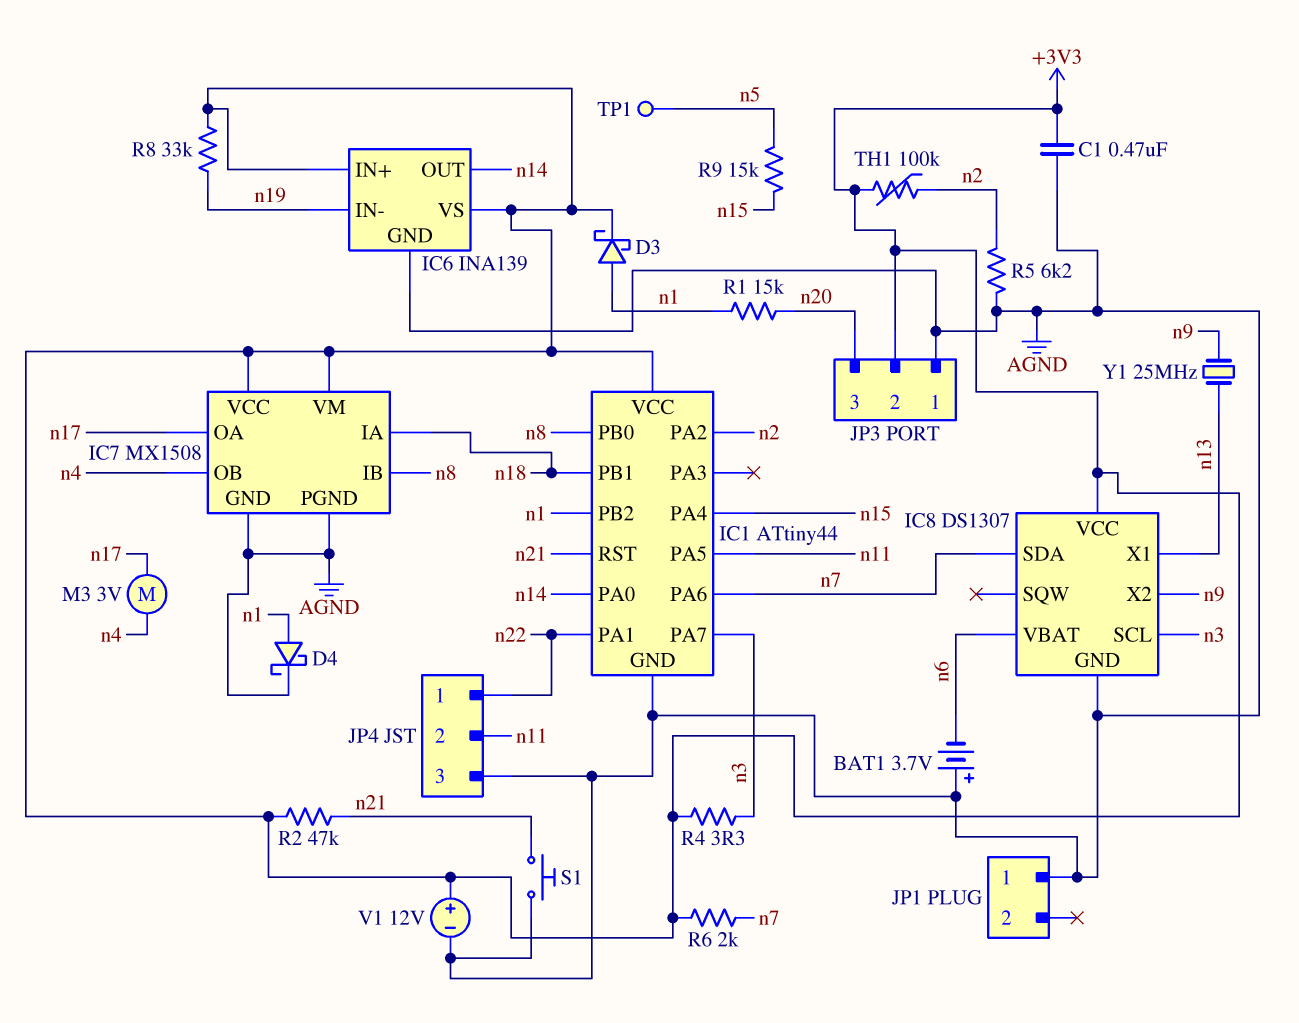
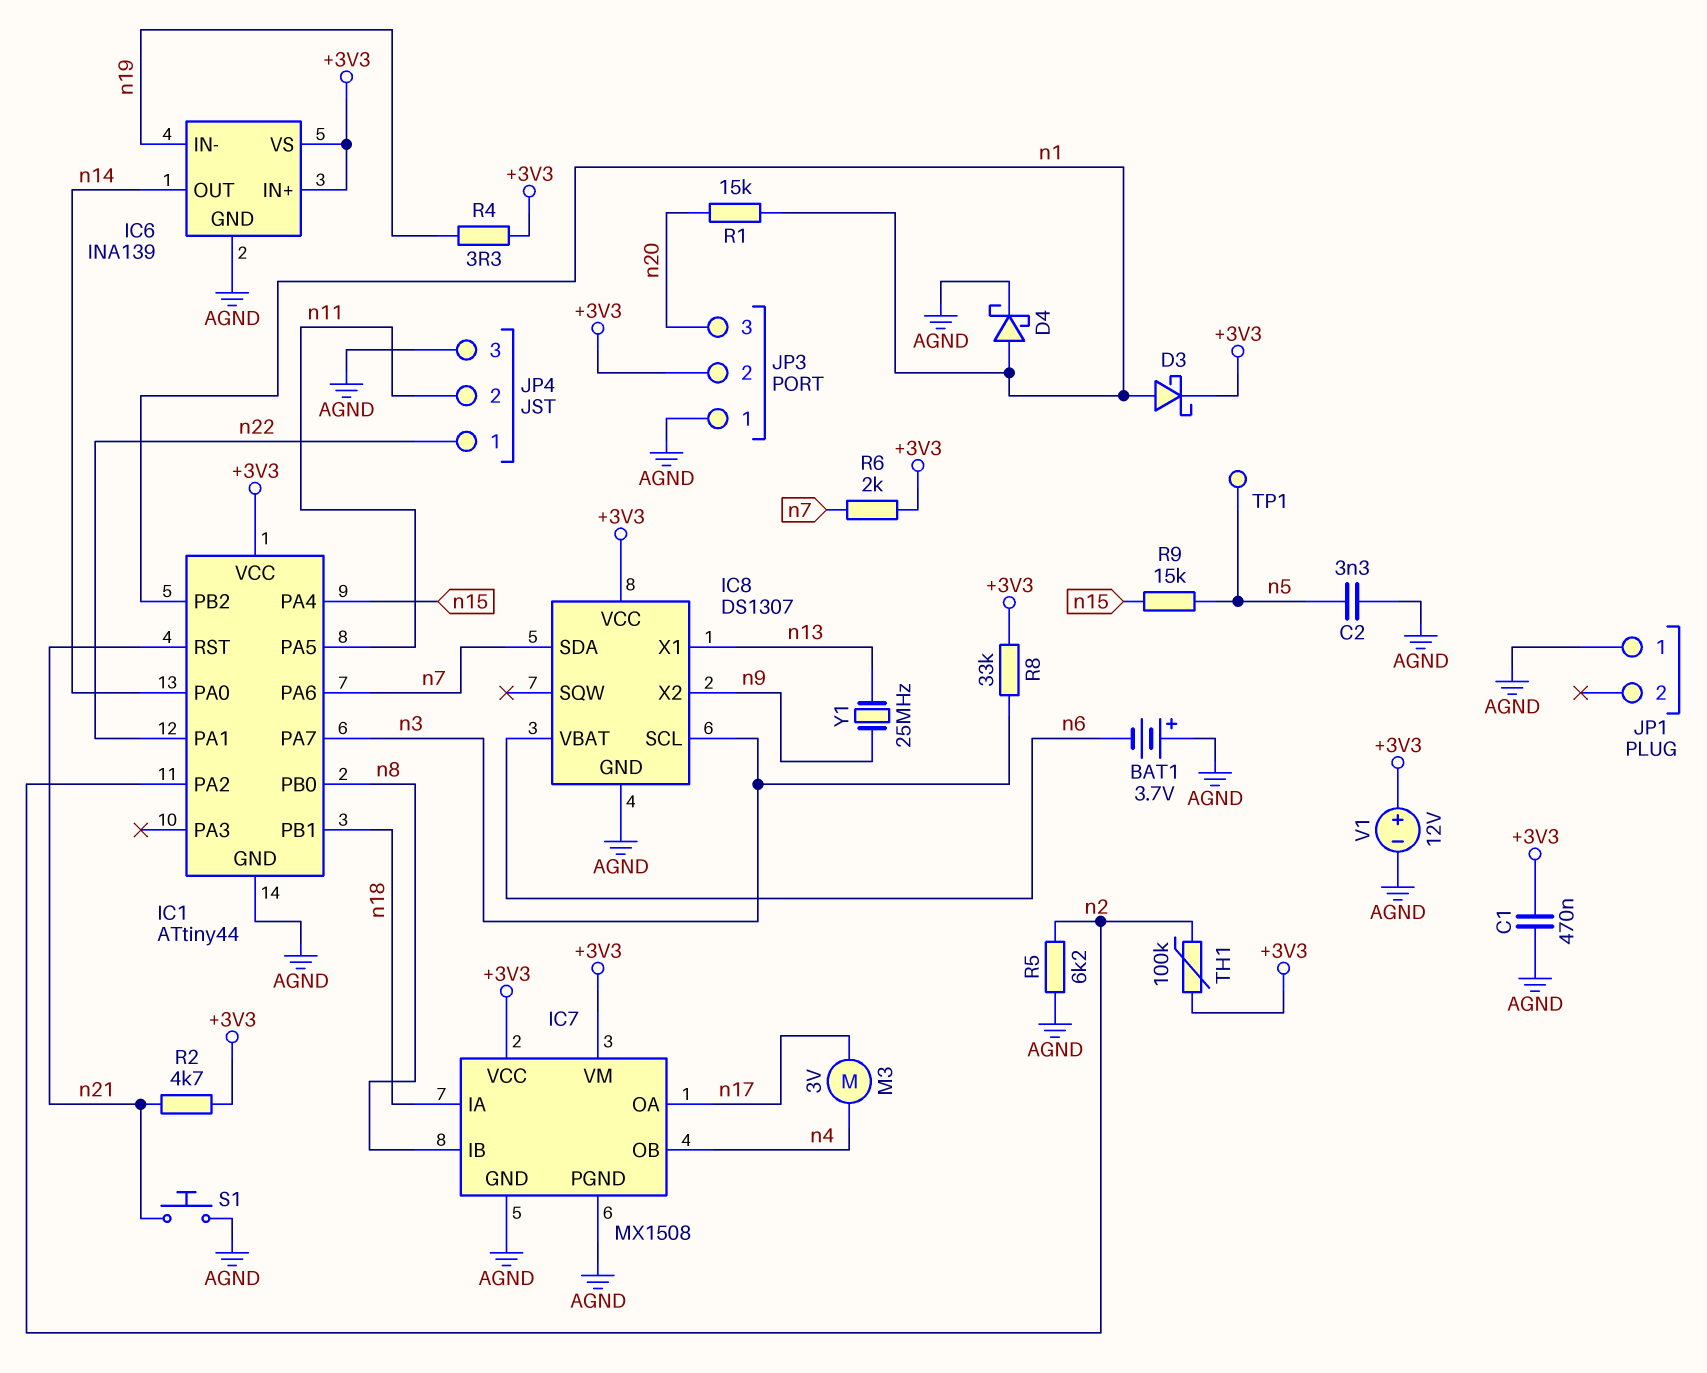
C2: none -> 3.3nF (AGND, n5)
R2: 47k (+3V3, n21) -> 4.7k (+3V3, n21)
R4: 3.3 (+3V3, n3) -> 3.3 (+3V3, n19)
R8: 33k (+3V3, n19) -> 33k (+3V3, n3)

